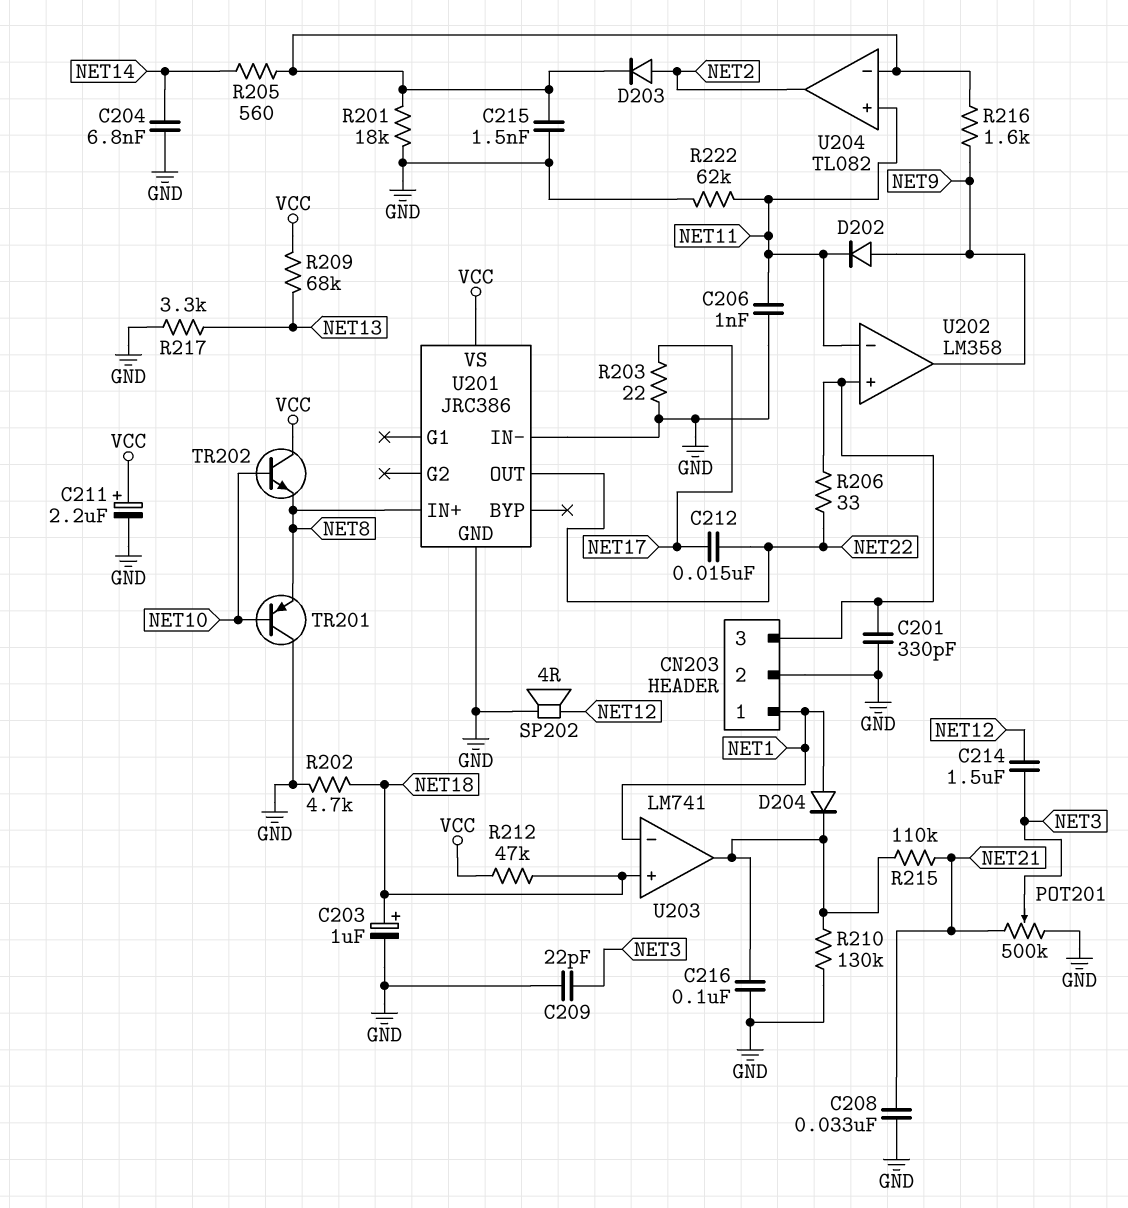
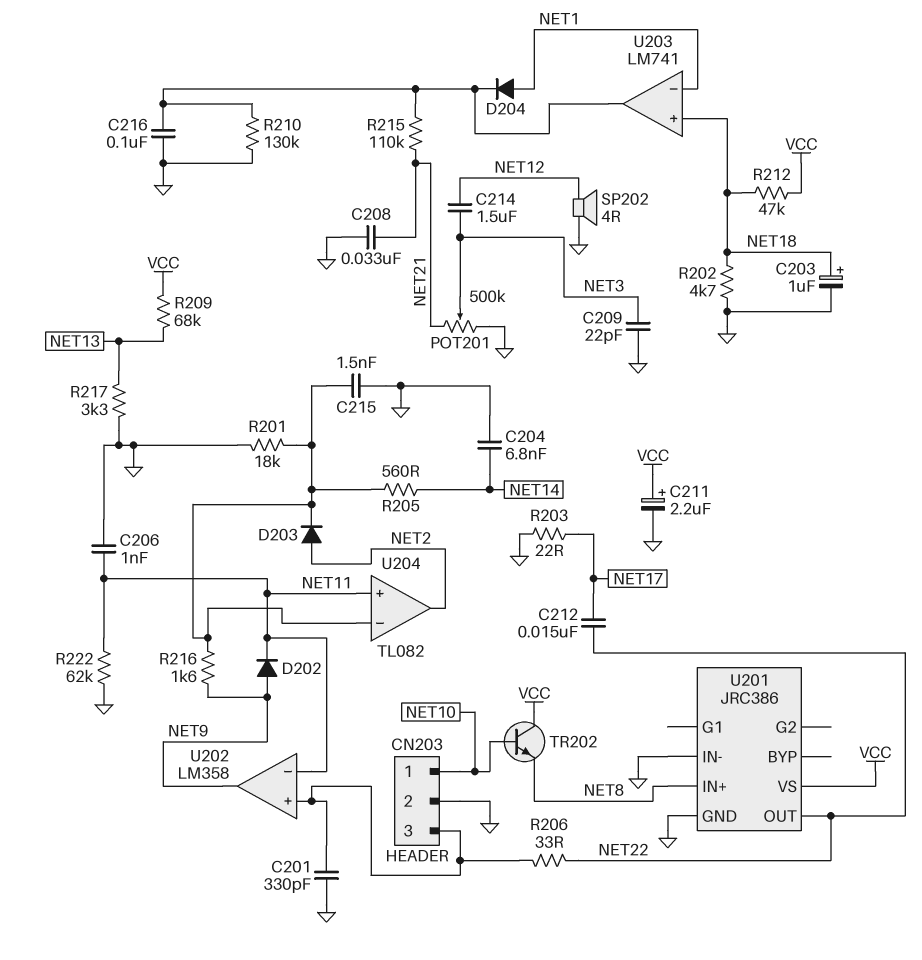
CN203 pin 1: NET1 -> NET10
TR201: PNP (B NET10, C GND, E NET8) -> none

